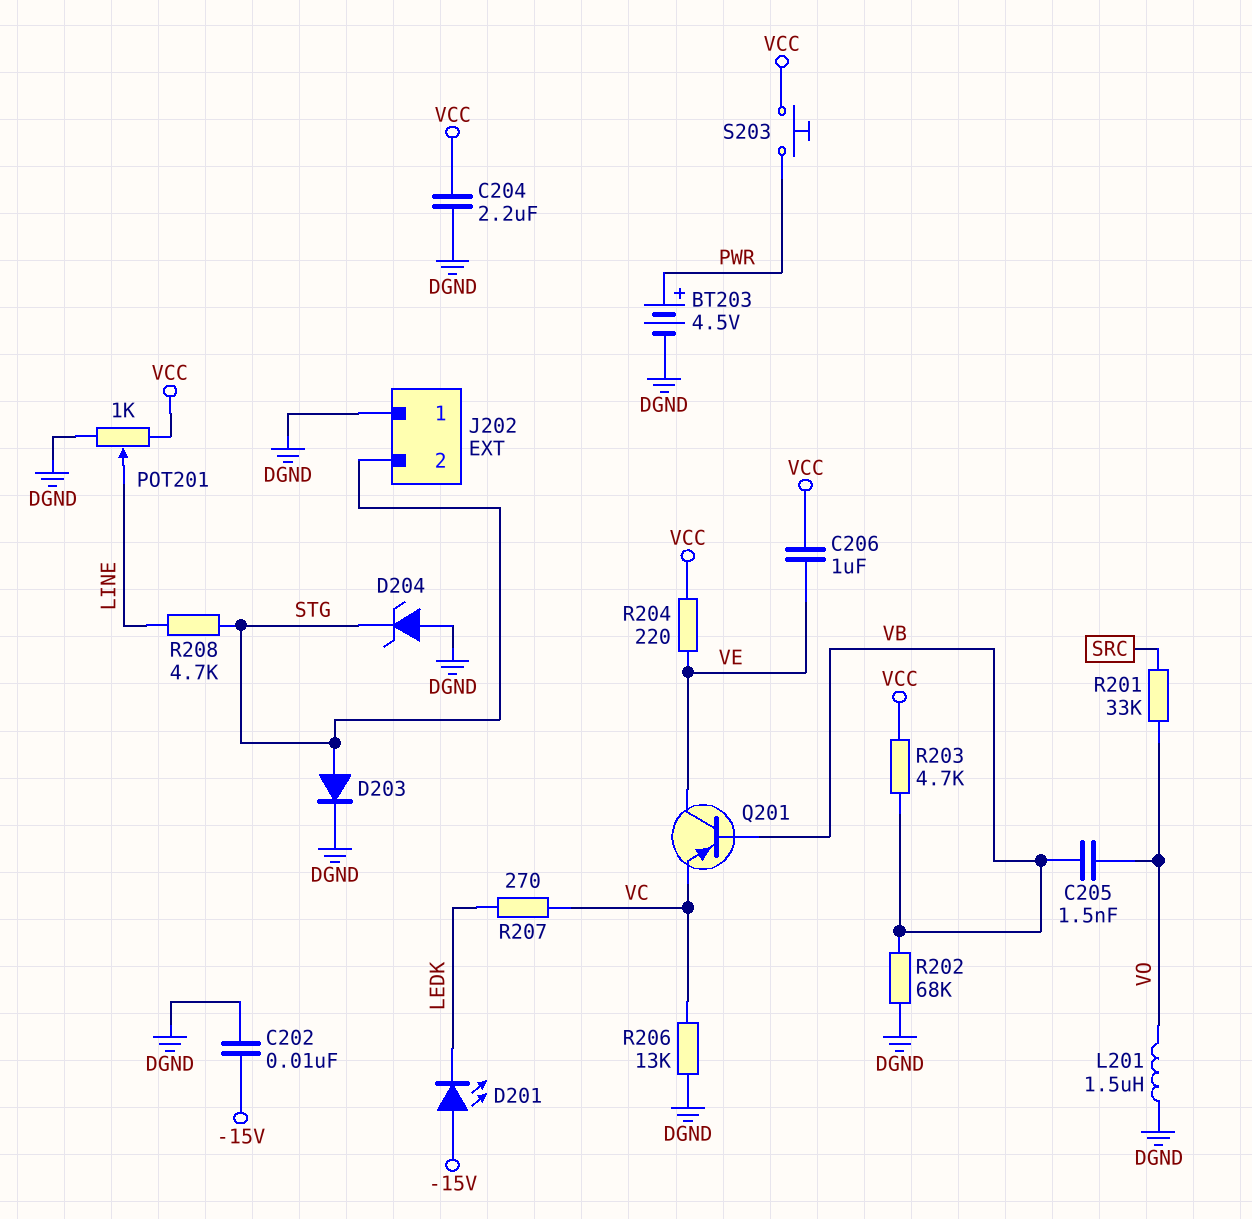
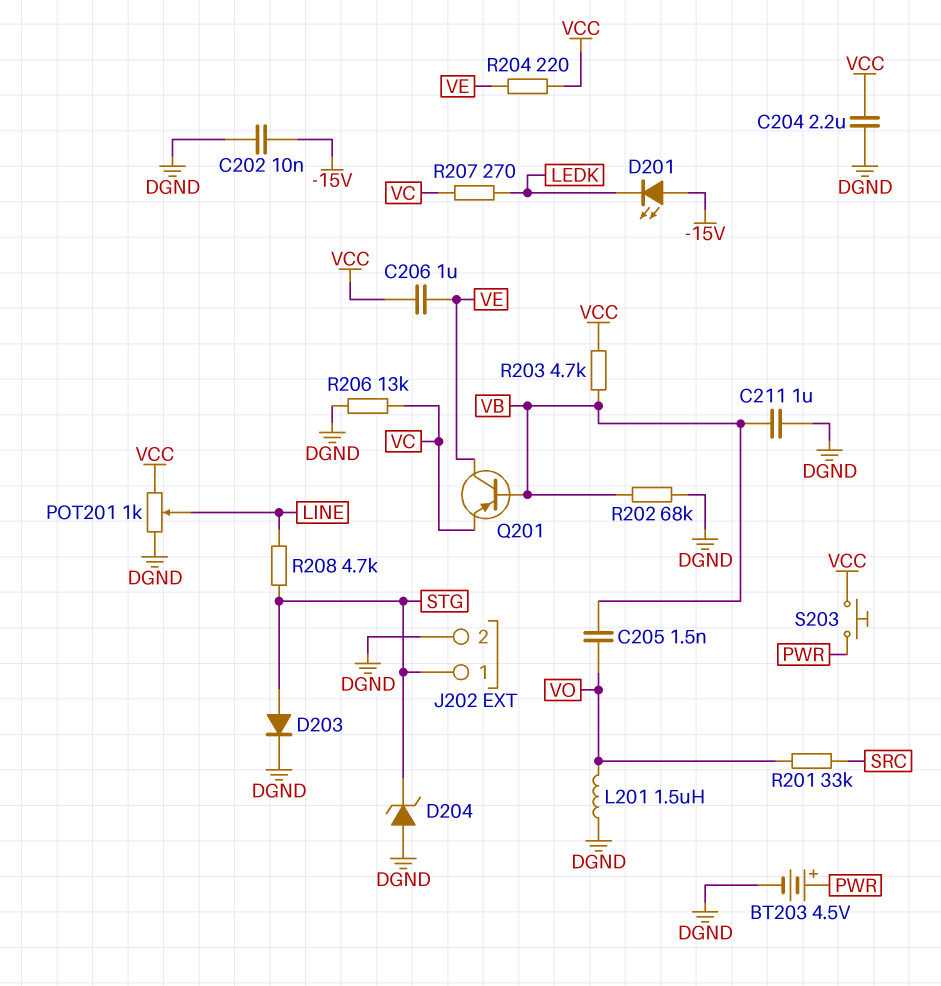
C211: none -> 1uF (DGND, VB)
J202 pin 1: DGND -> STG
J202 pin 2: STG -> DGND

